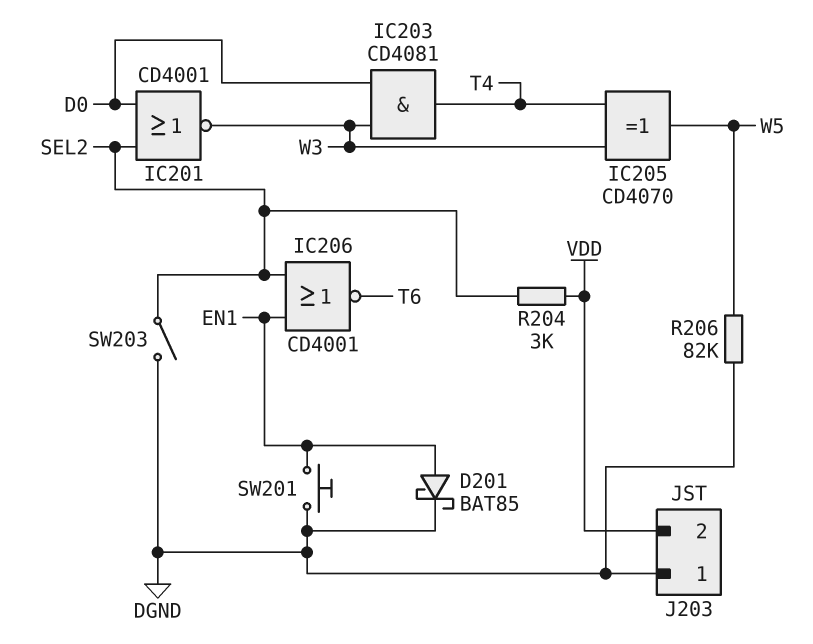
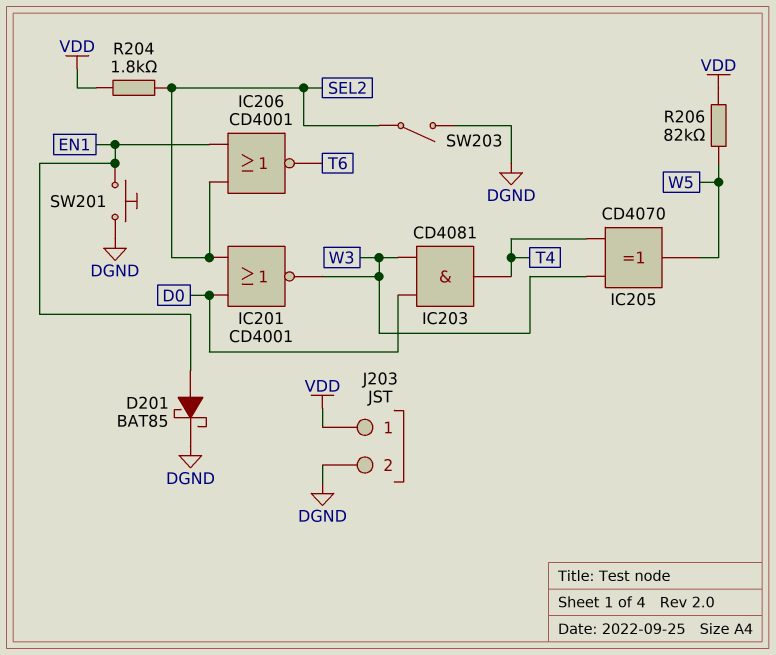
J203 pin 1: DGND -> VDD
J203 pin 2: VDD -> DGND
R204: 3k (SEL2, VDD) -> 1.8k (SEL2, VDD)
R206: 82k (DGND, W5) -> 82k (VDD, W5)

